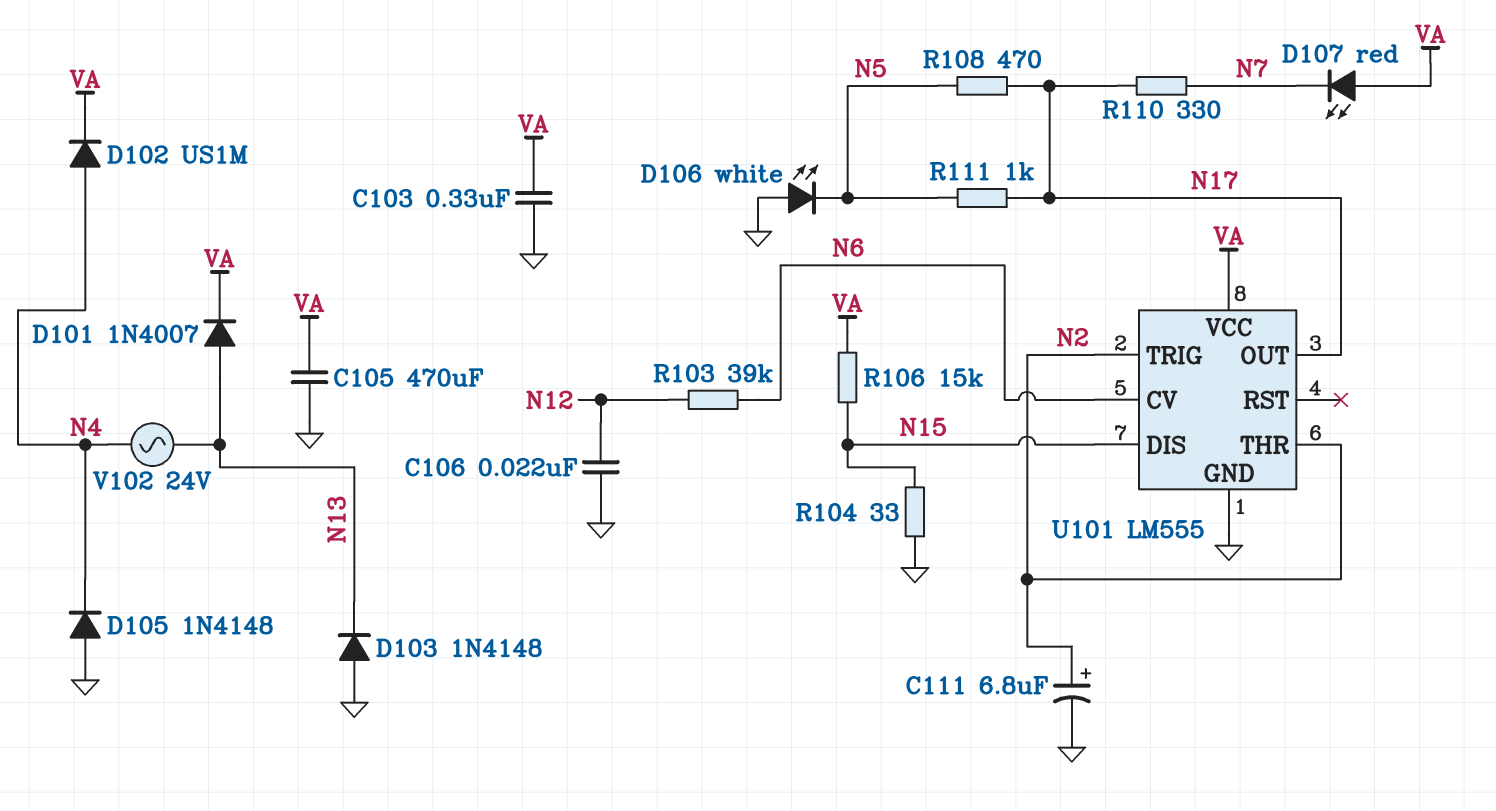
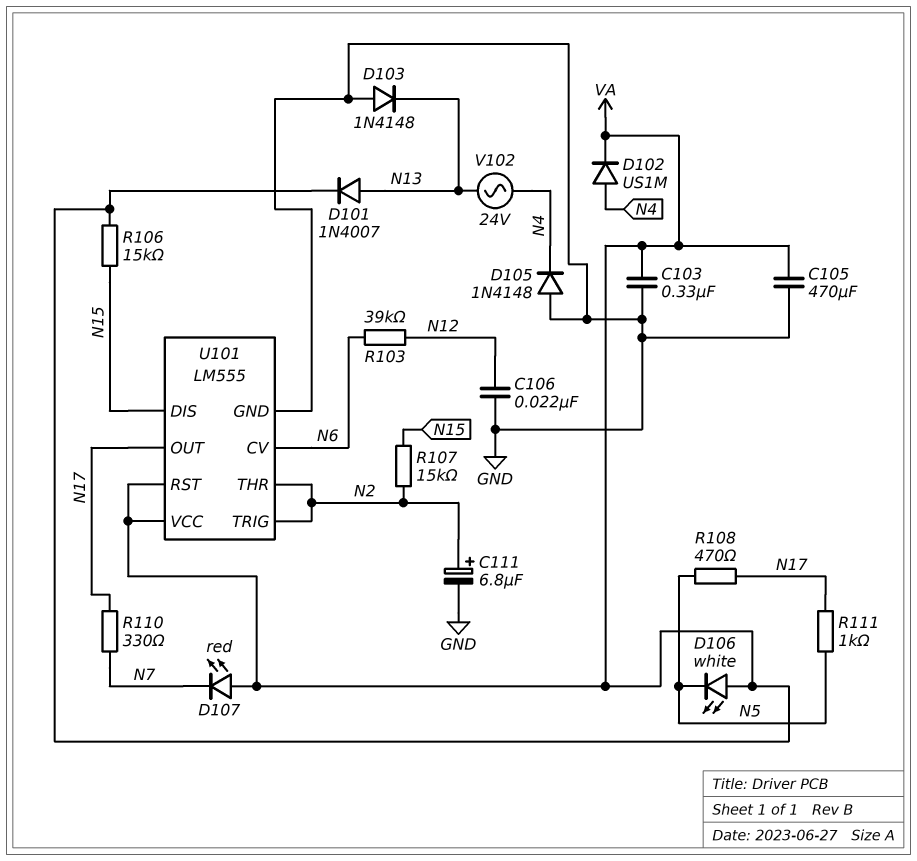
D106: LED white (A GND, K N5) -> LED white (A VA, K N5)
R104: 33 (GND, N15) -> none
R107: none -> 15k (N2, N15)
U101 pin RST: none -> VA

